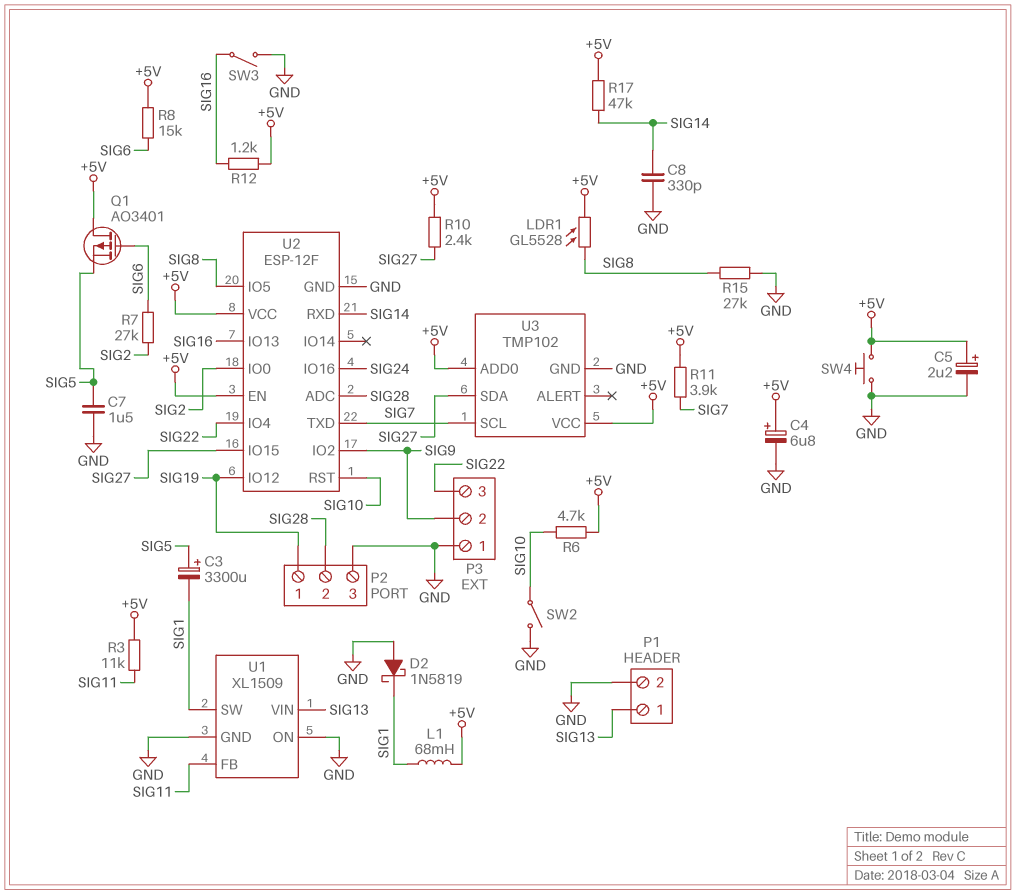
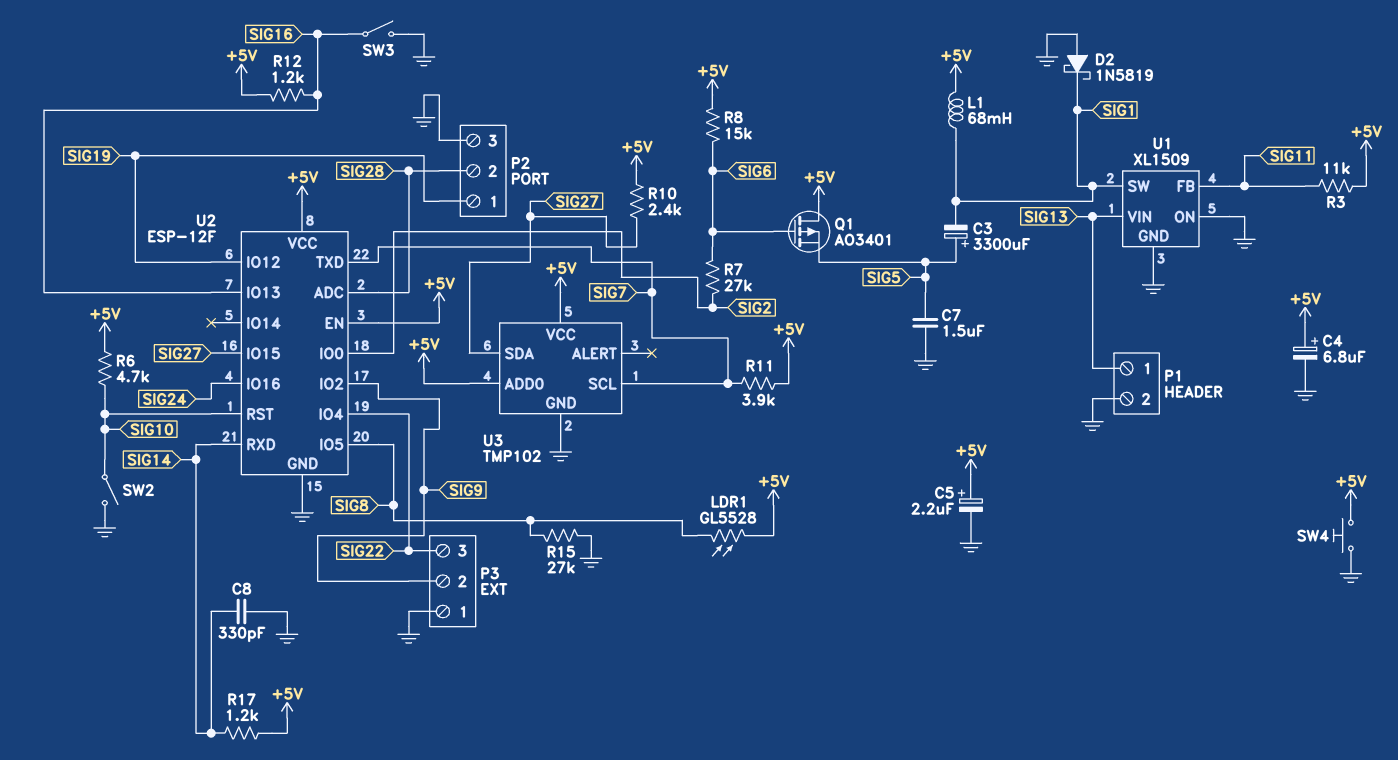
R17: 47k (+5V, SIG14) -> 1.2k (+5V, SIG14)

